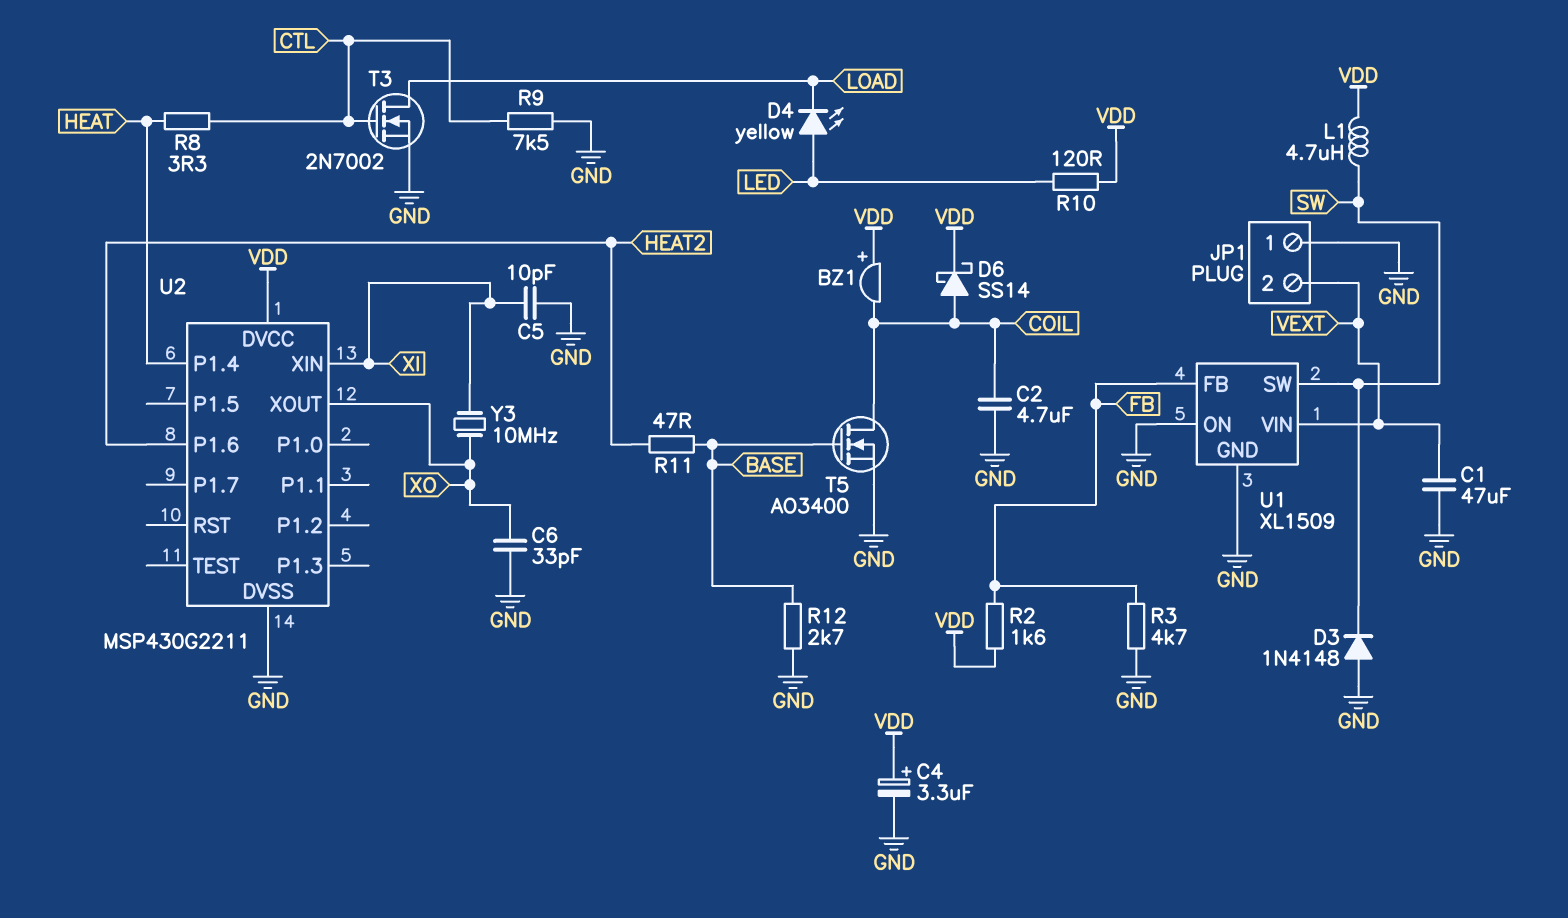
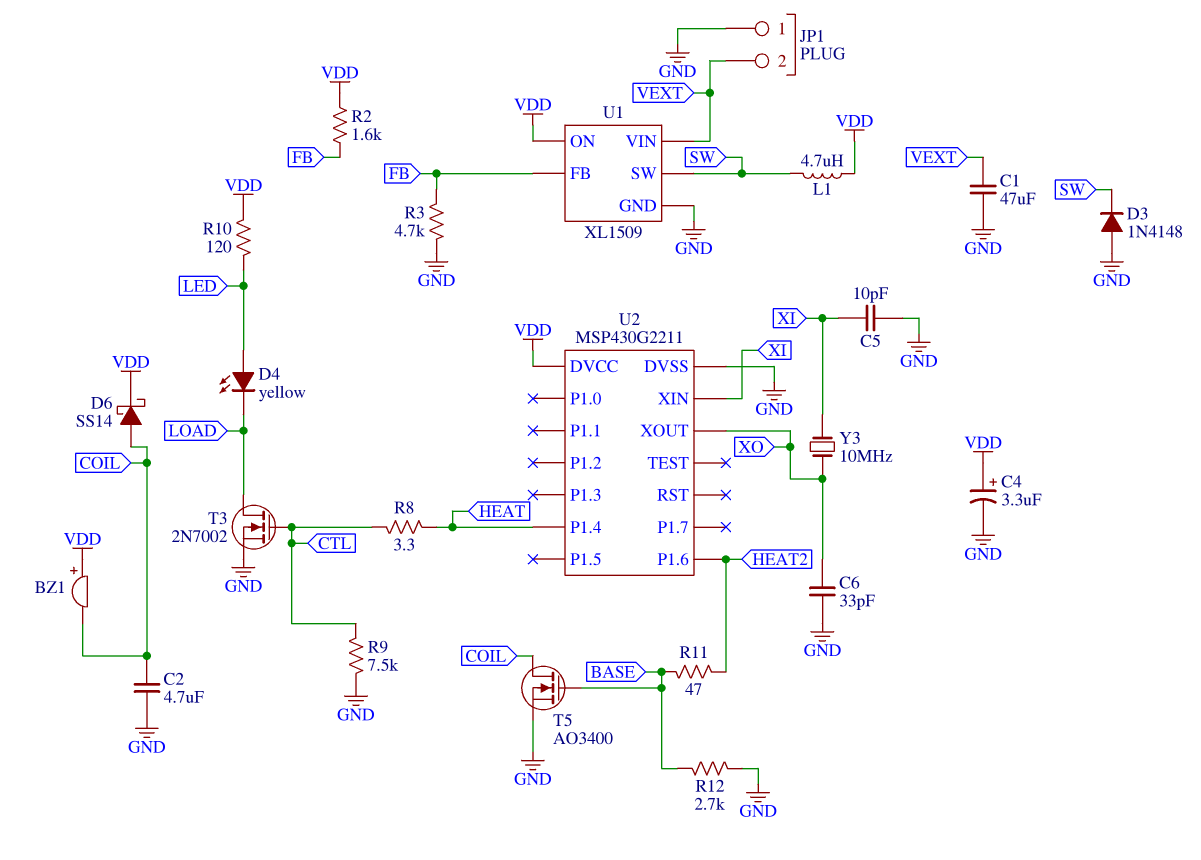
U1 pin ON: GND -> VDD

